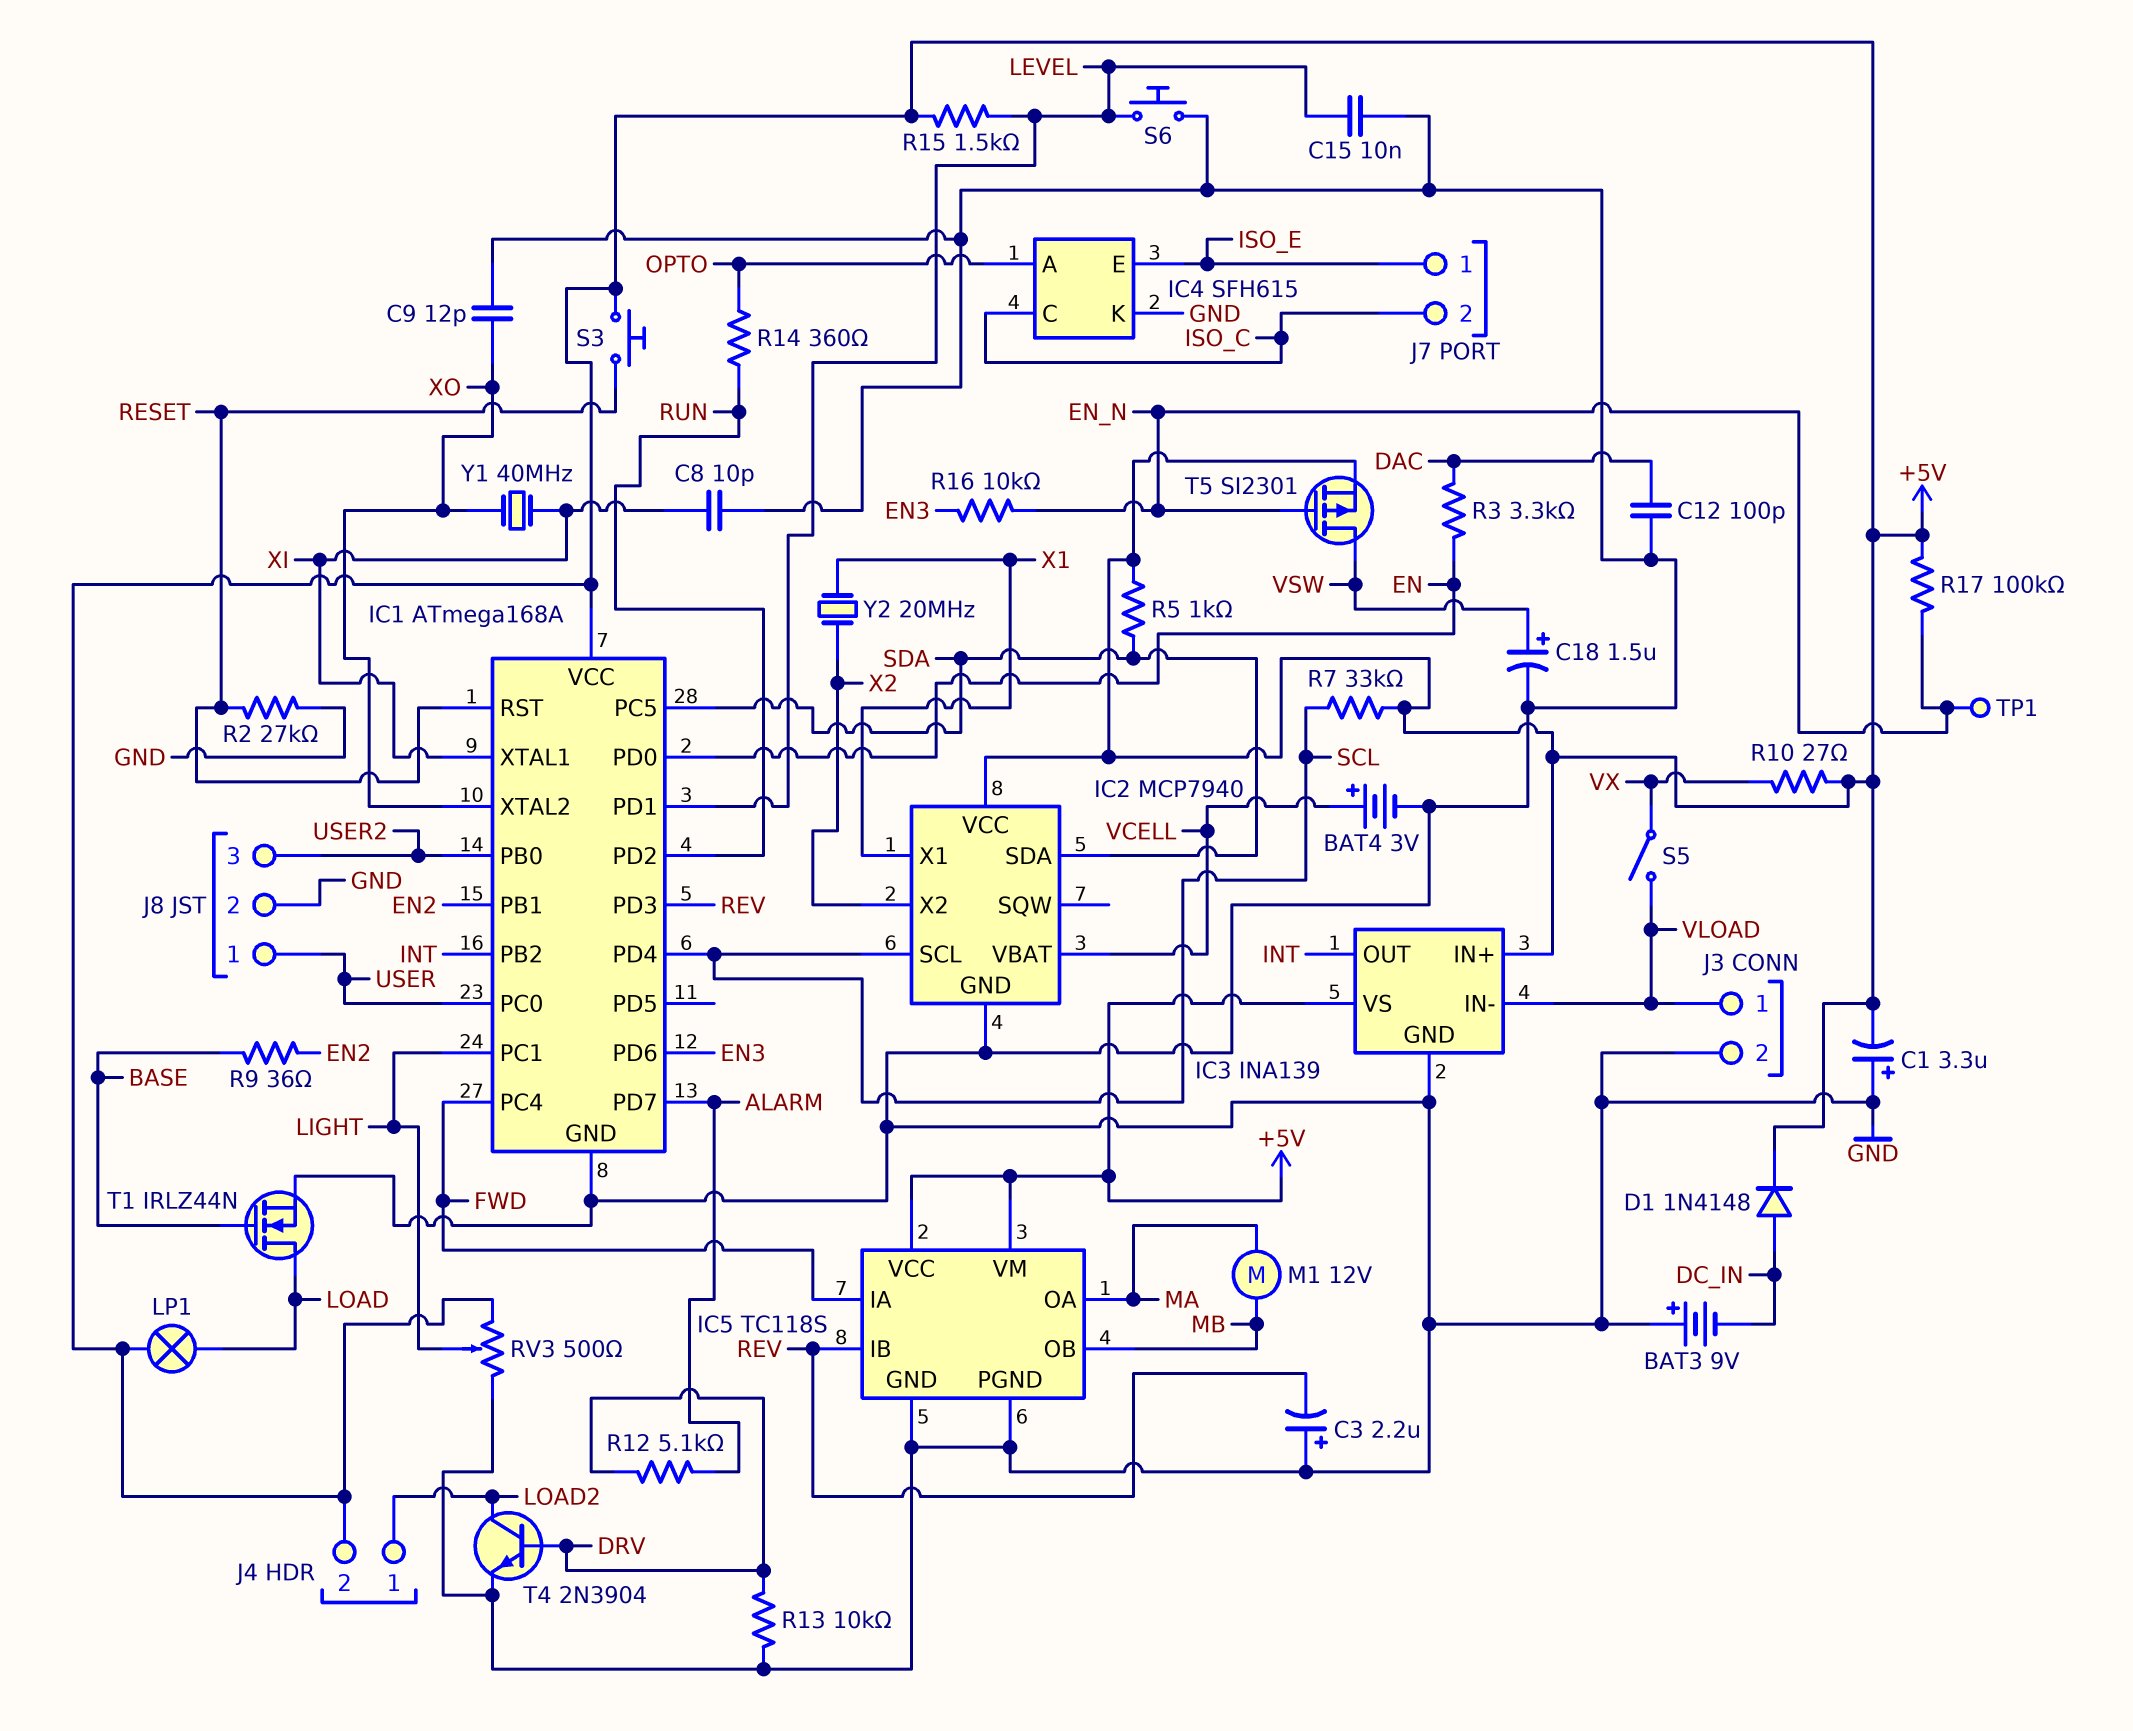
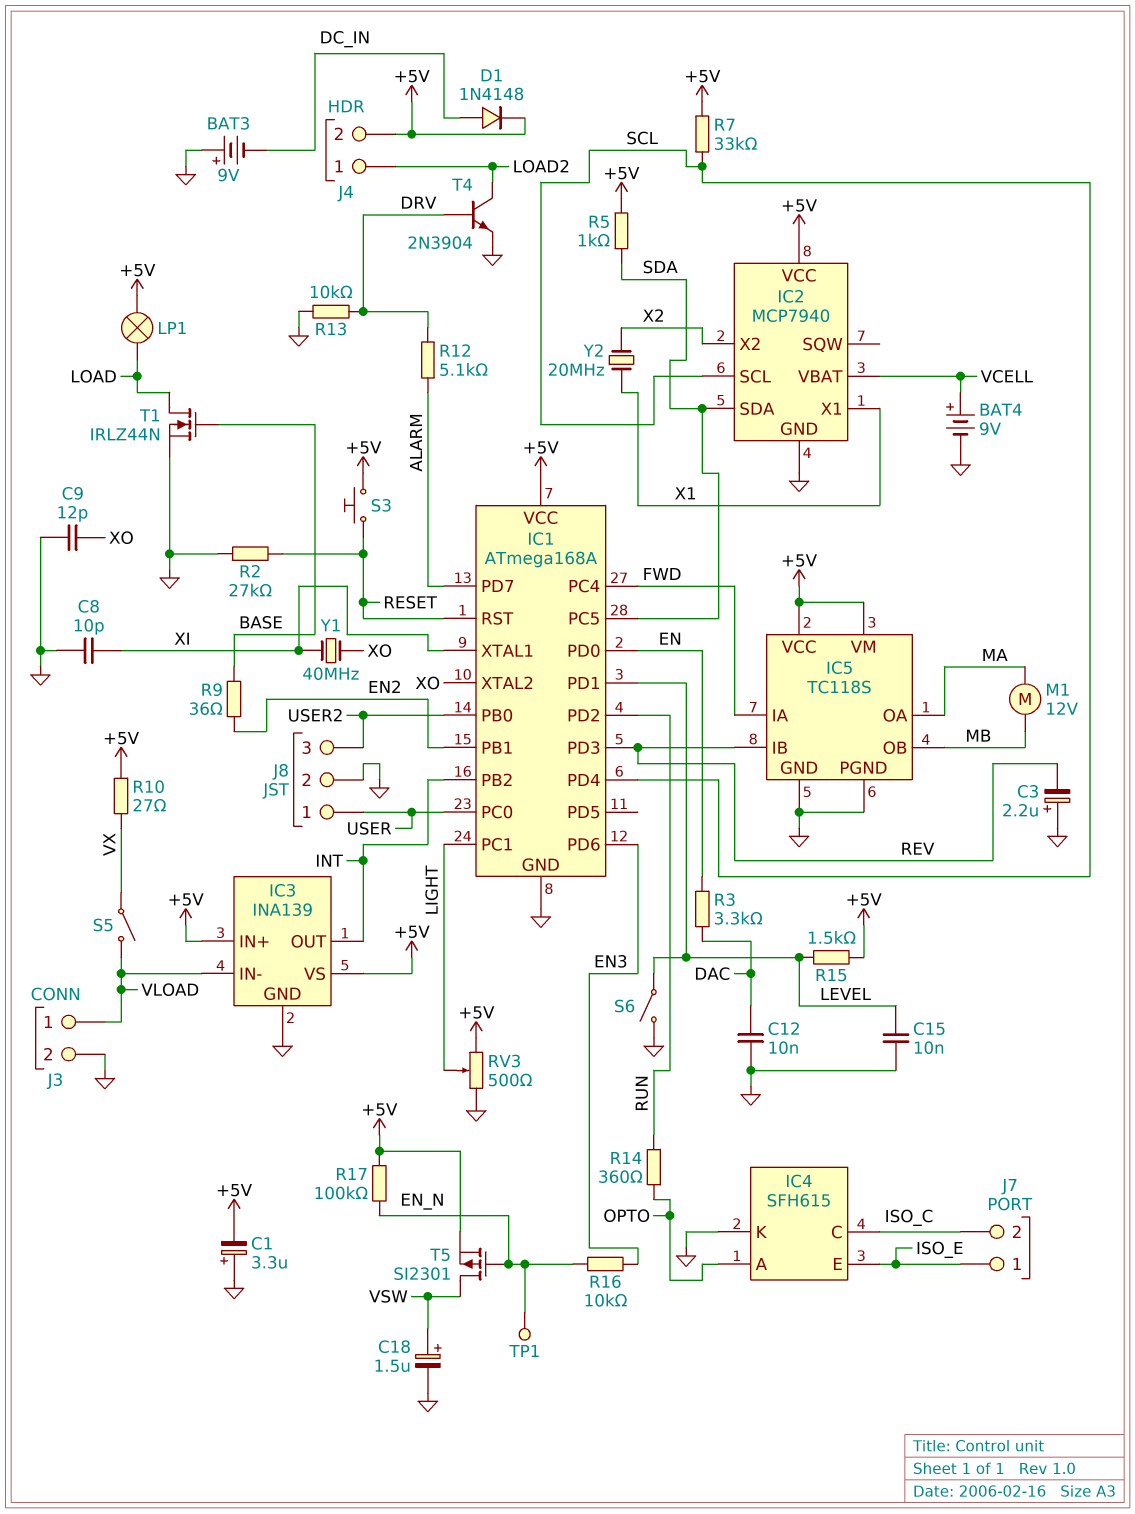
BAT4: 3V (plus VCELL, minus GND) -> 9V (plus VCELL, minus GND)
C12: 100pF (DAC, GND) -> 10nF (DAC, GND)
S6: button (GND, LEVEL) -> switch (GND, LEVEL)

